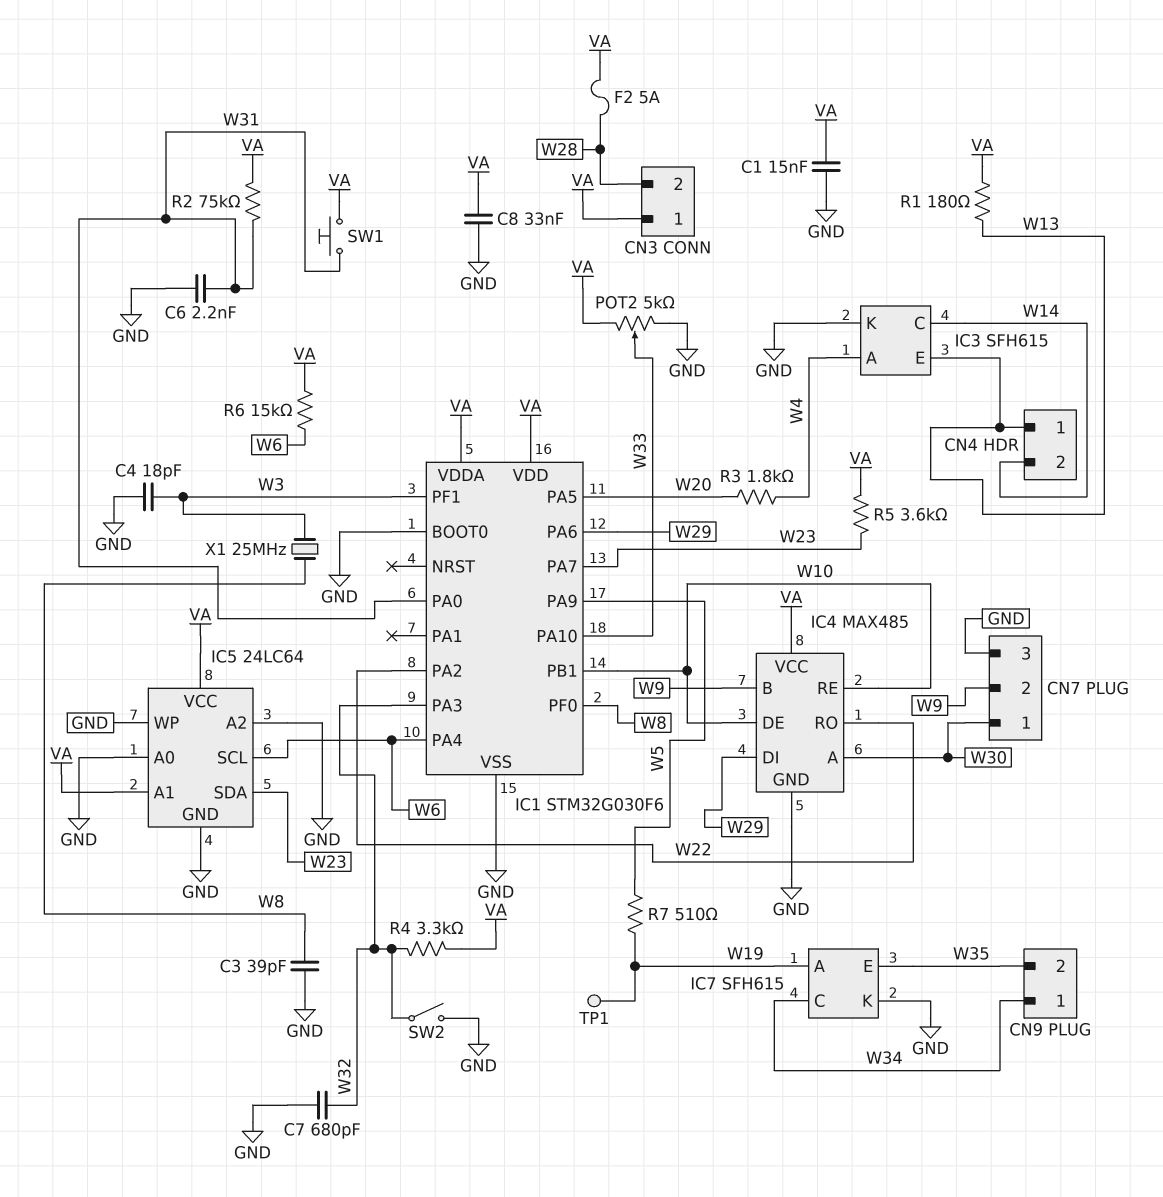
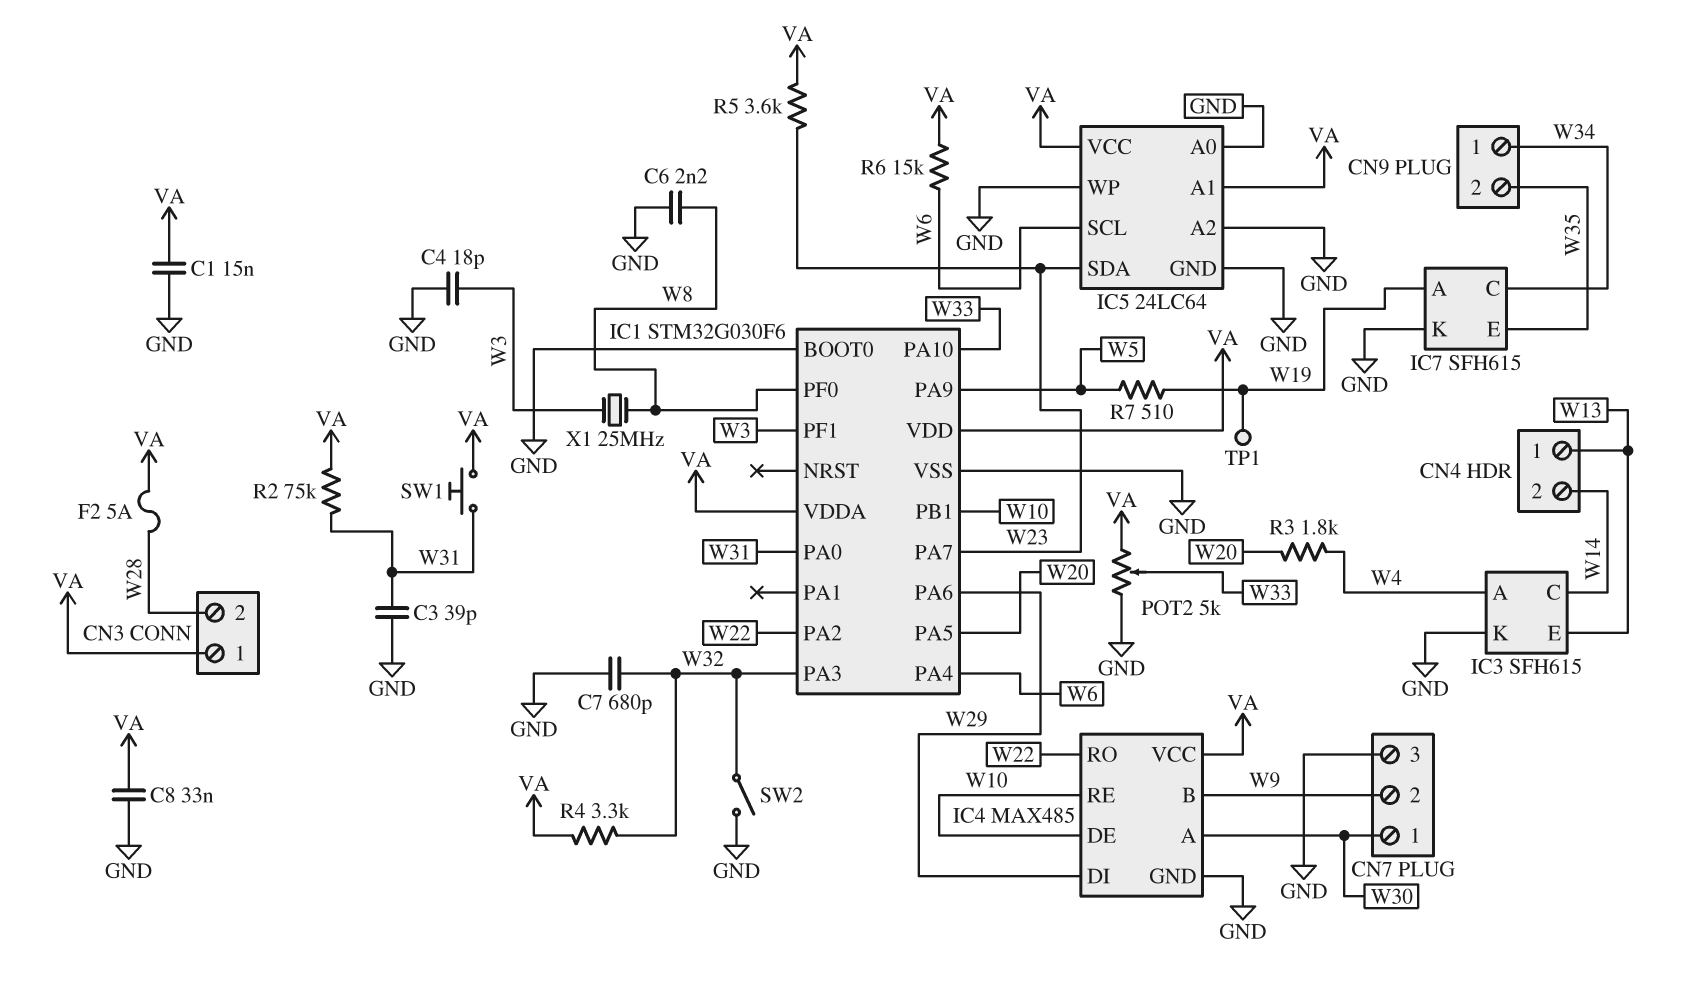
C3: 39pF (GND, W8) -> 39pF (GND, W31)
C6: 2.2nF (GND, W31) -> 2.2nF (GND, W8)
R1: 180 (VA, W13) -> none

